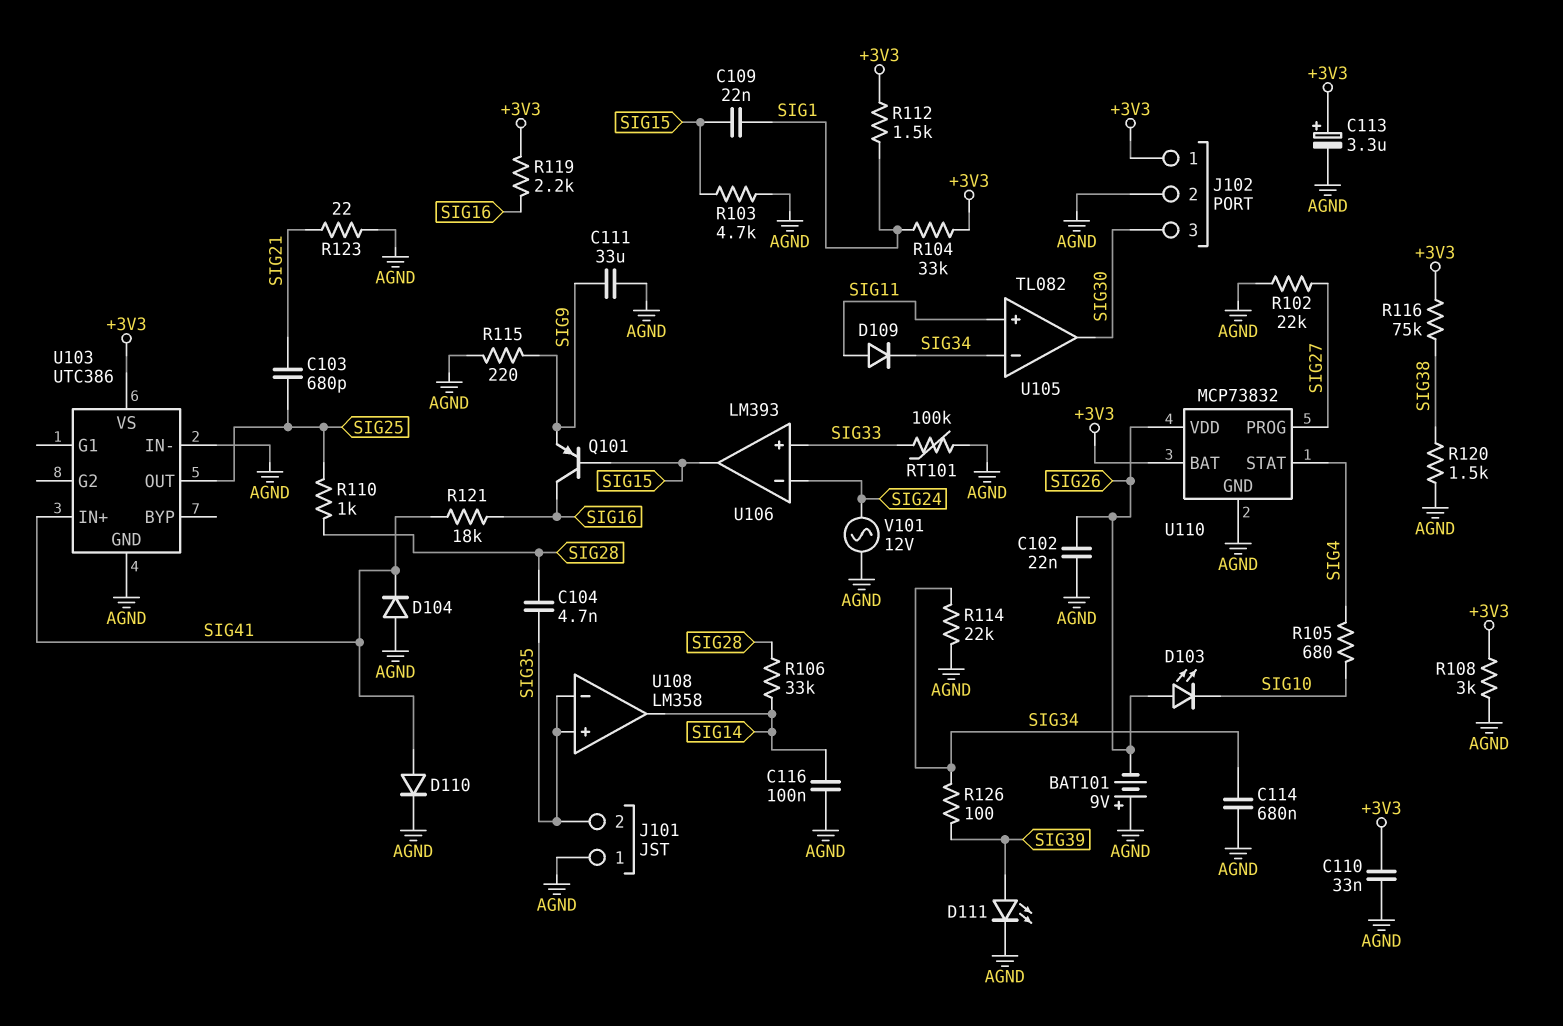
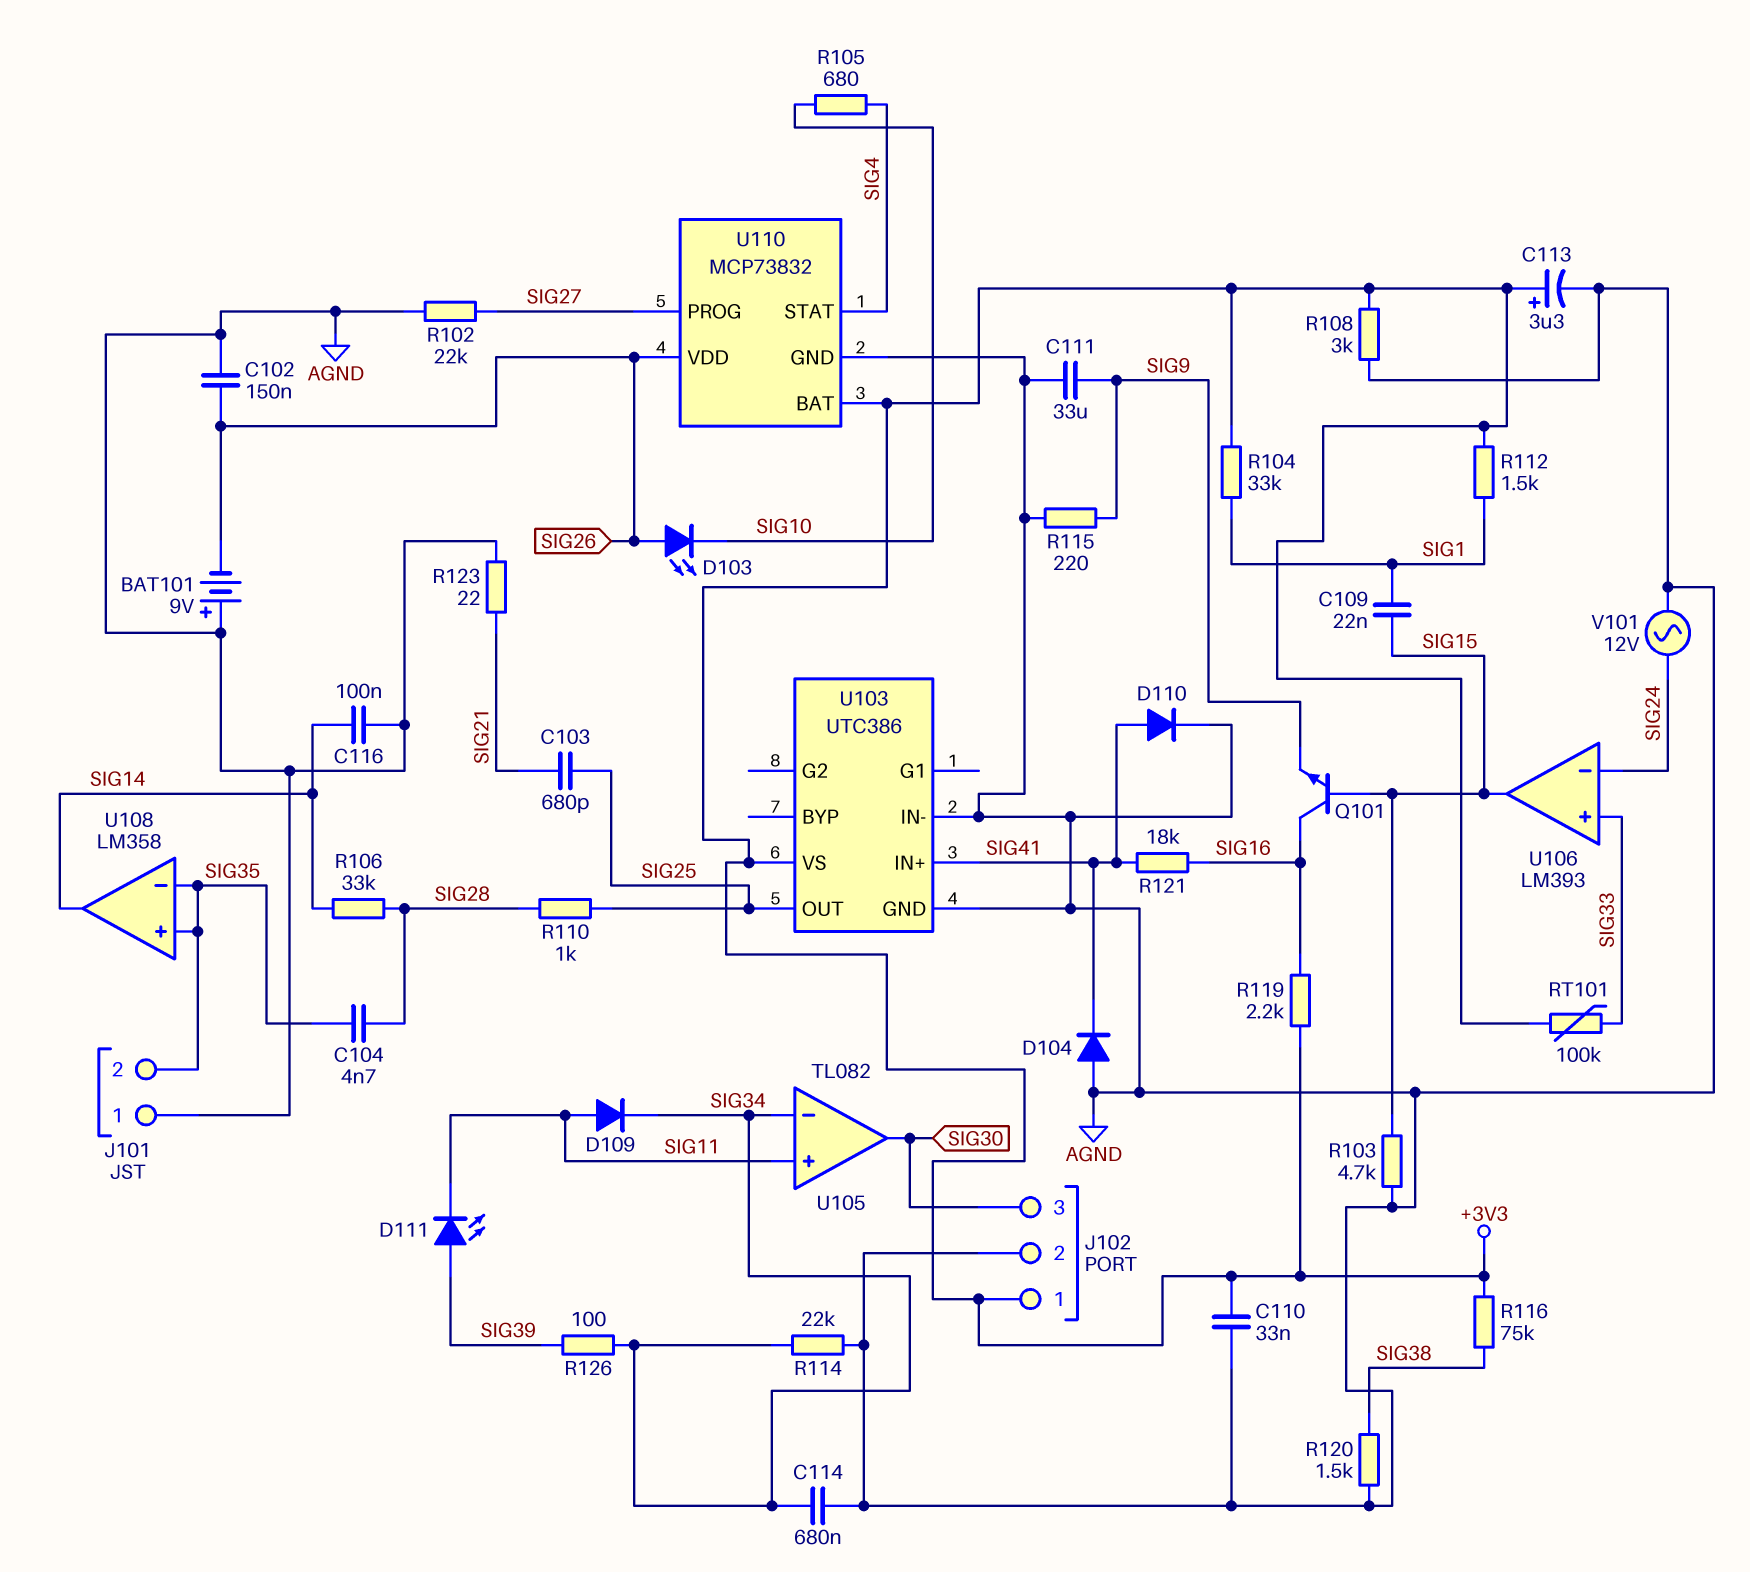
C102: 22nF (AGND, SIG26) -> 150nF (AGND, SIG26)
D111: LED (A SIG39, K AGND) -> LED (A SIG39, K SIG11)
Q101: PNP (B SIG15, C SIG16, E SIG9) -> NPN (B SIG15, C SIG16, E SIG9)
RT101: 100k (AGND, SIG33) -> 100k (+3V3, SIG33)

